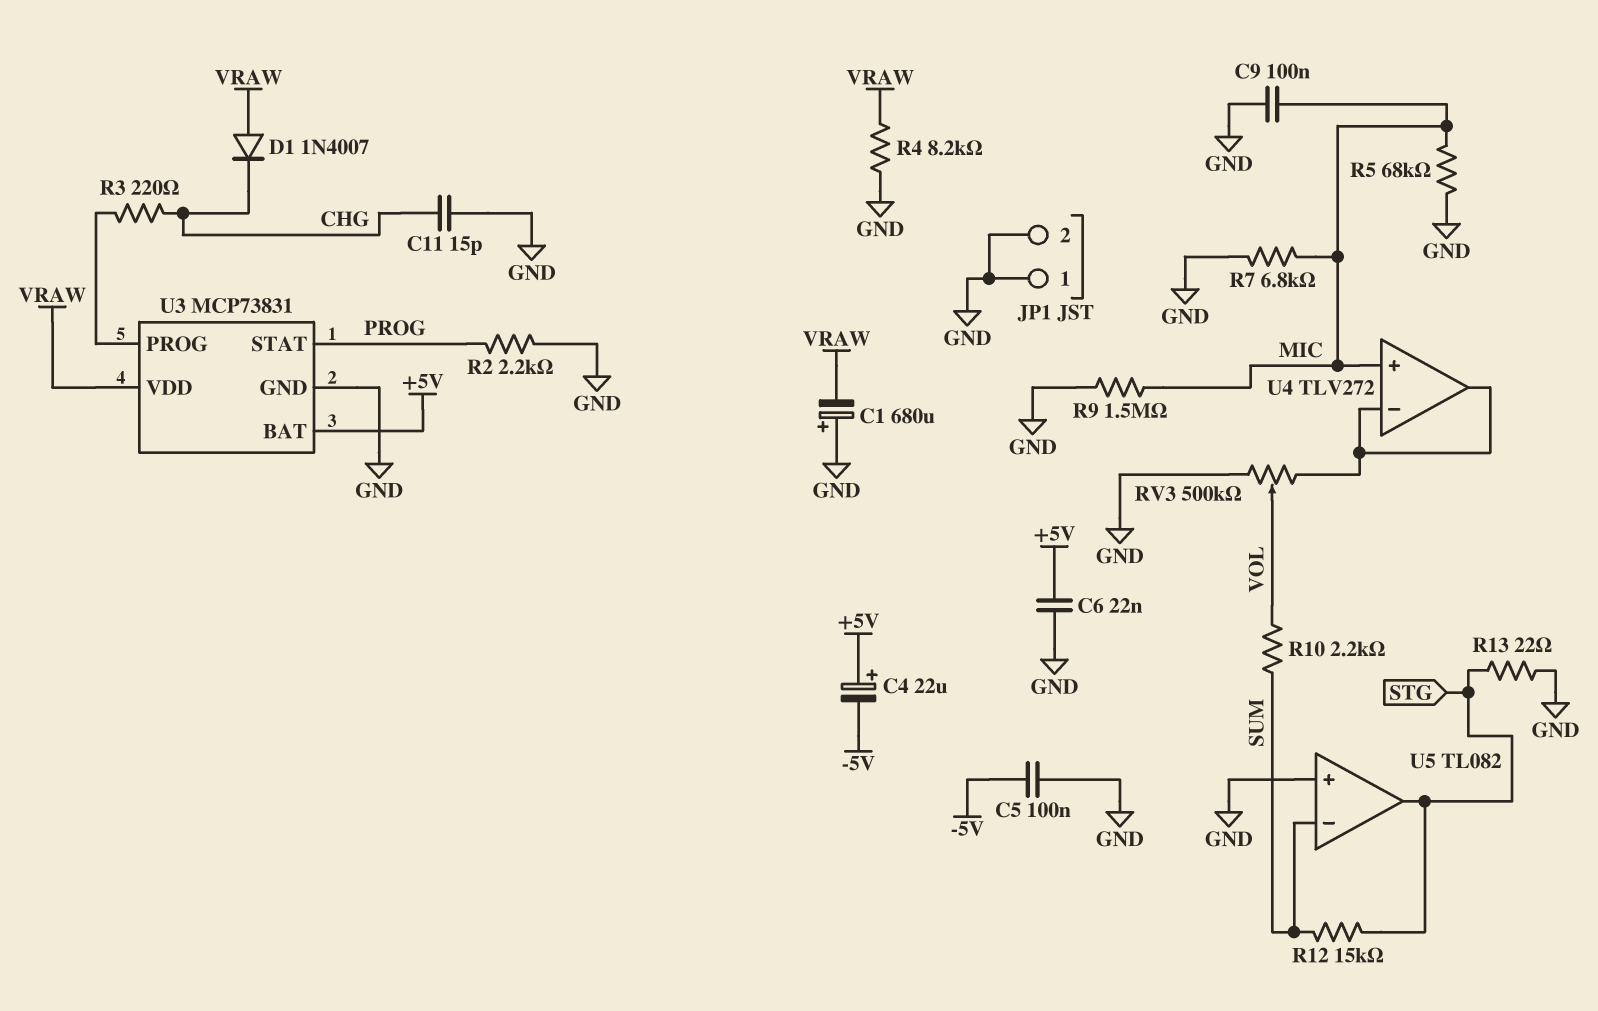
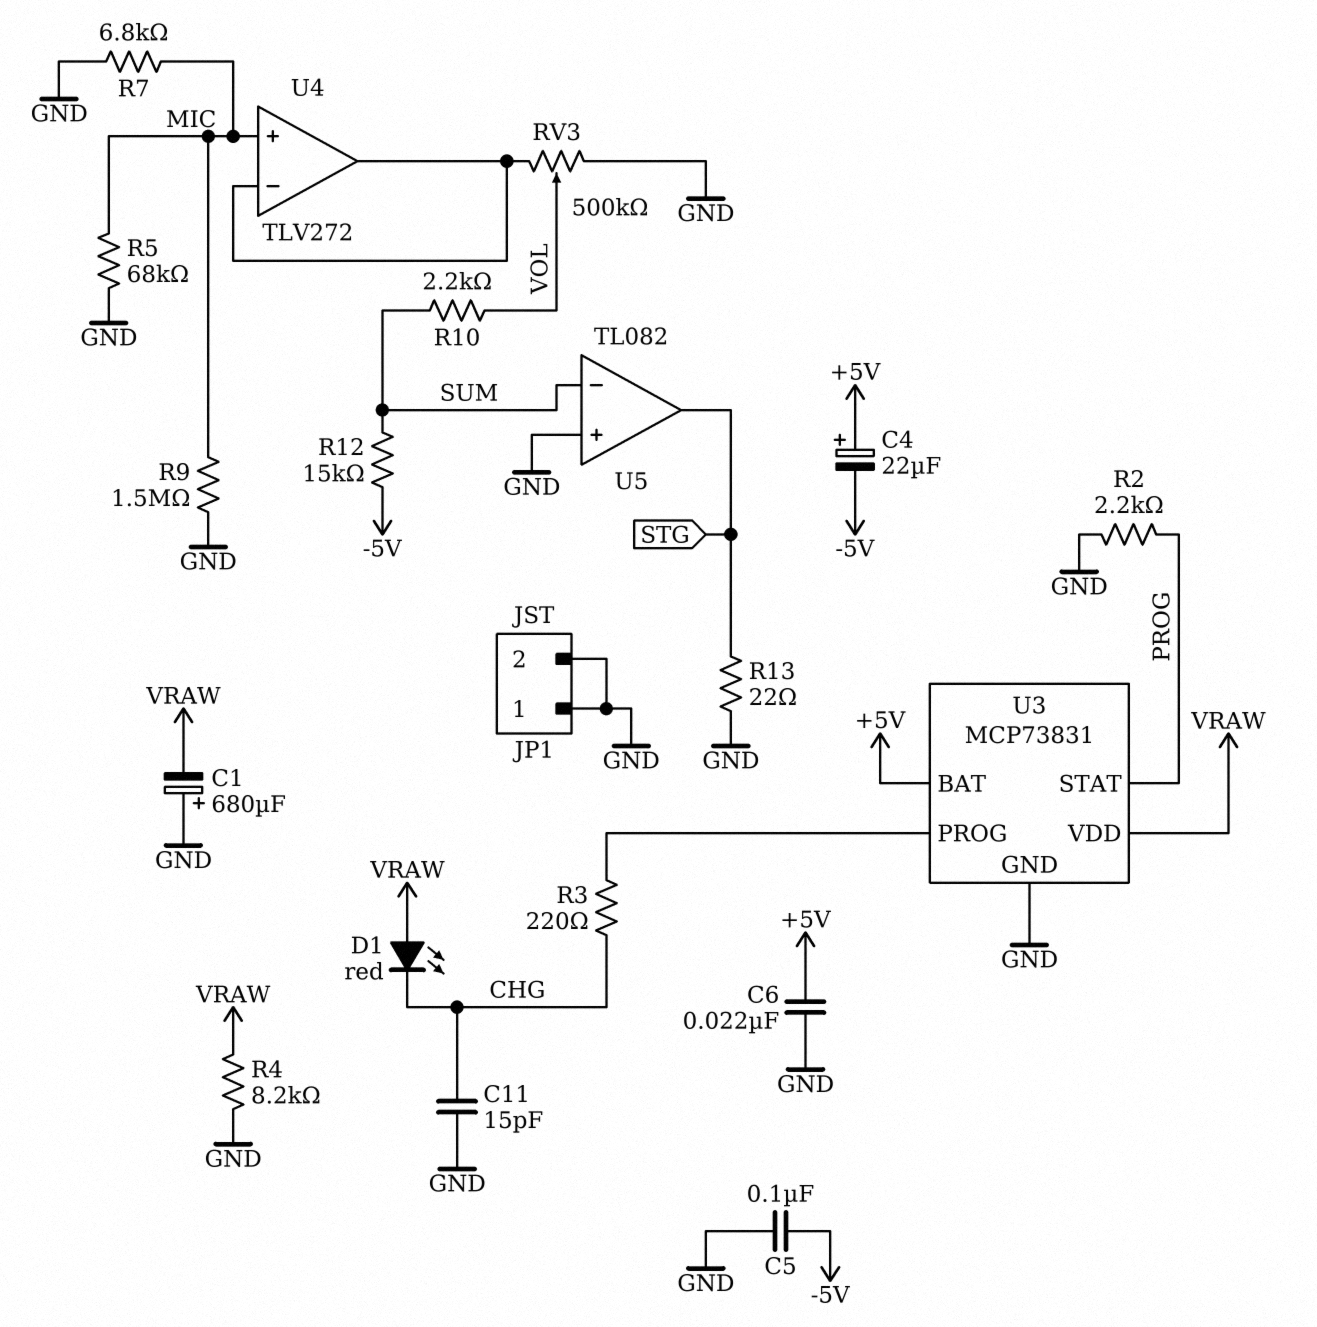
C9: 100nF (GND, MIC) -> none
D1: diode 1N4007 (A VRAW, K CHG) -> LED red (A VRAW, K CHG)
R12: 15k (STG, SUM) -> 15k (-5V, SUM)

